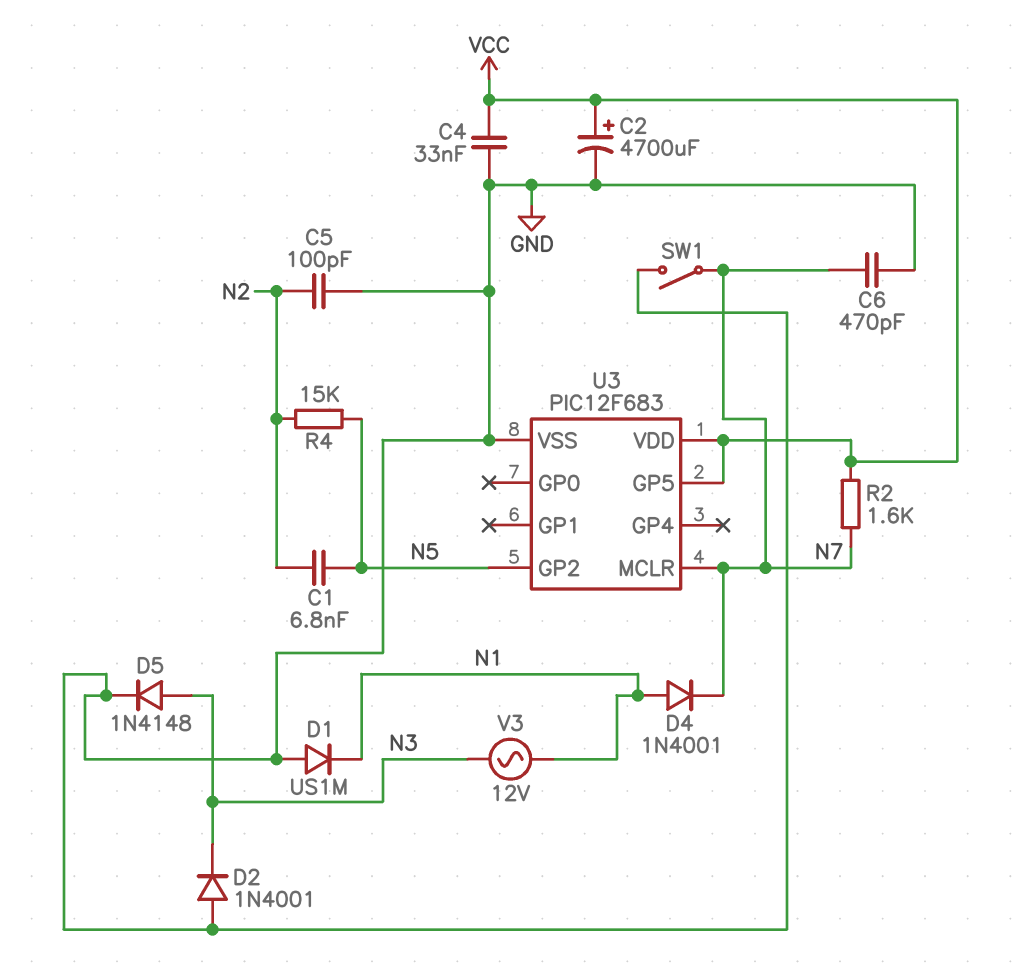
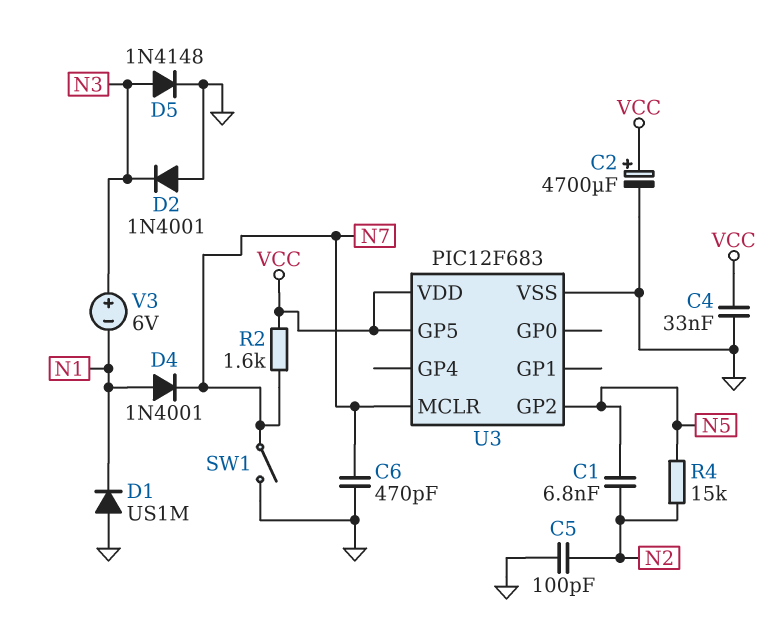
V3: AC 12V (N1, N3) -> 6V (plus N3, minus N1)

